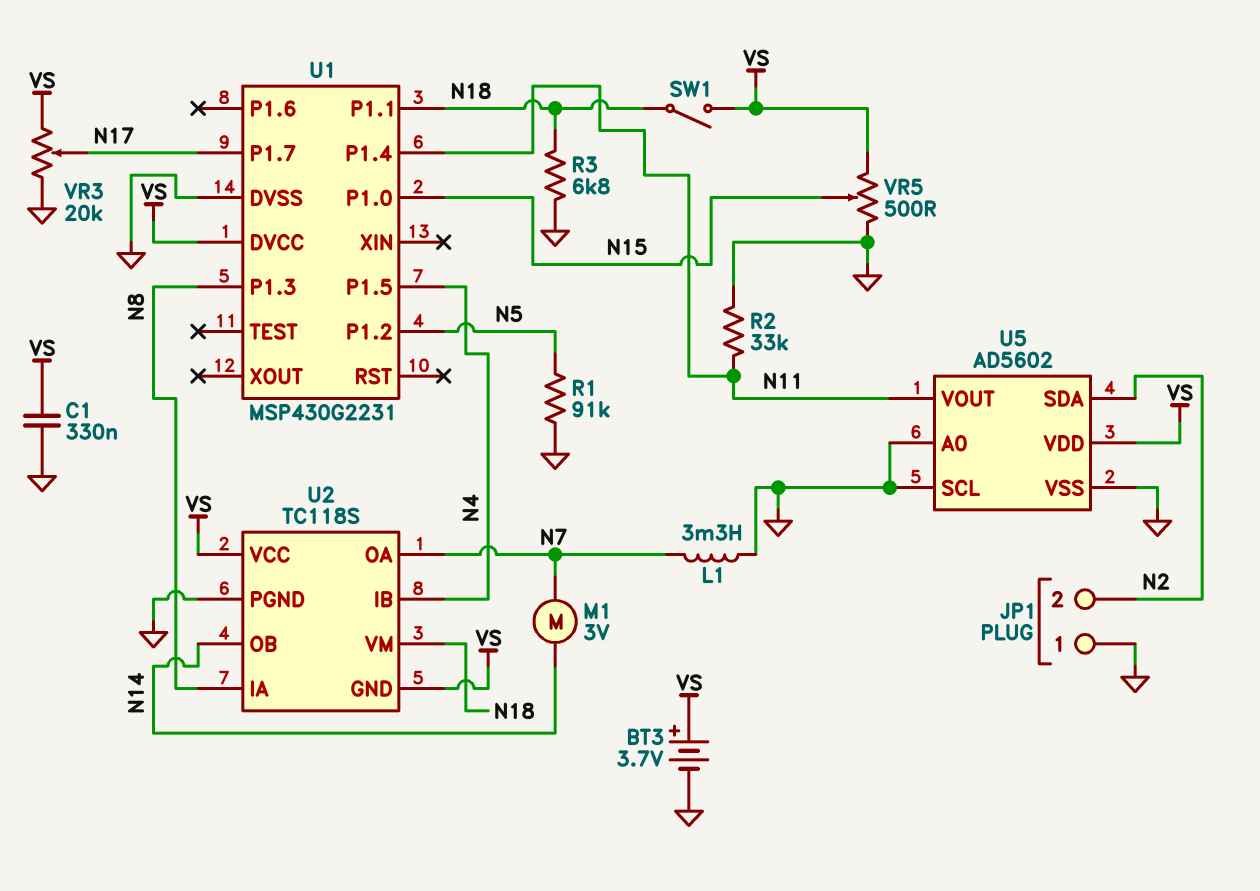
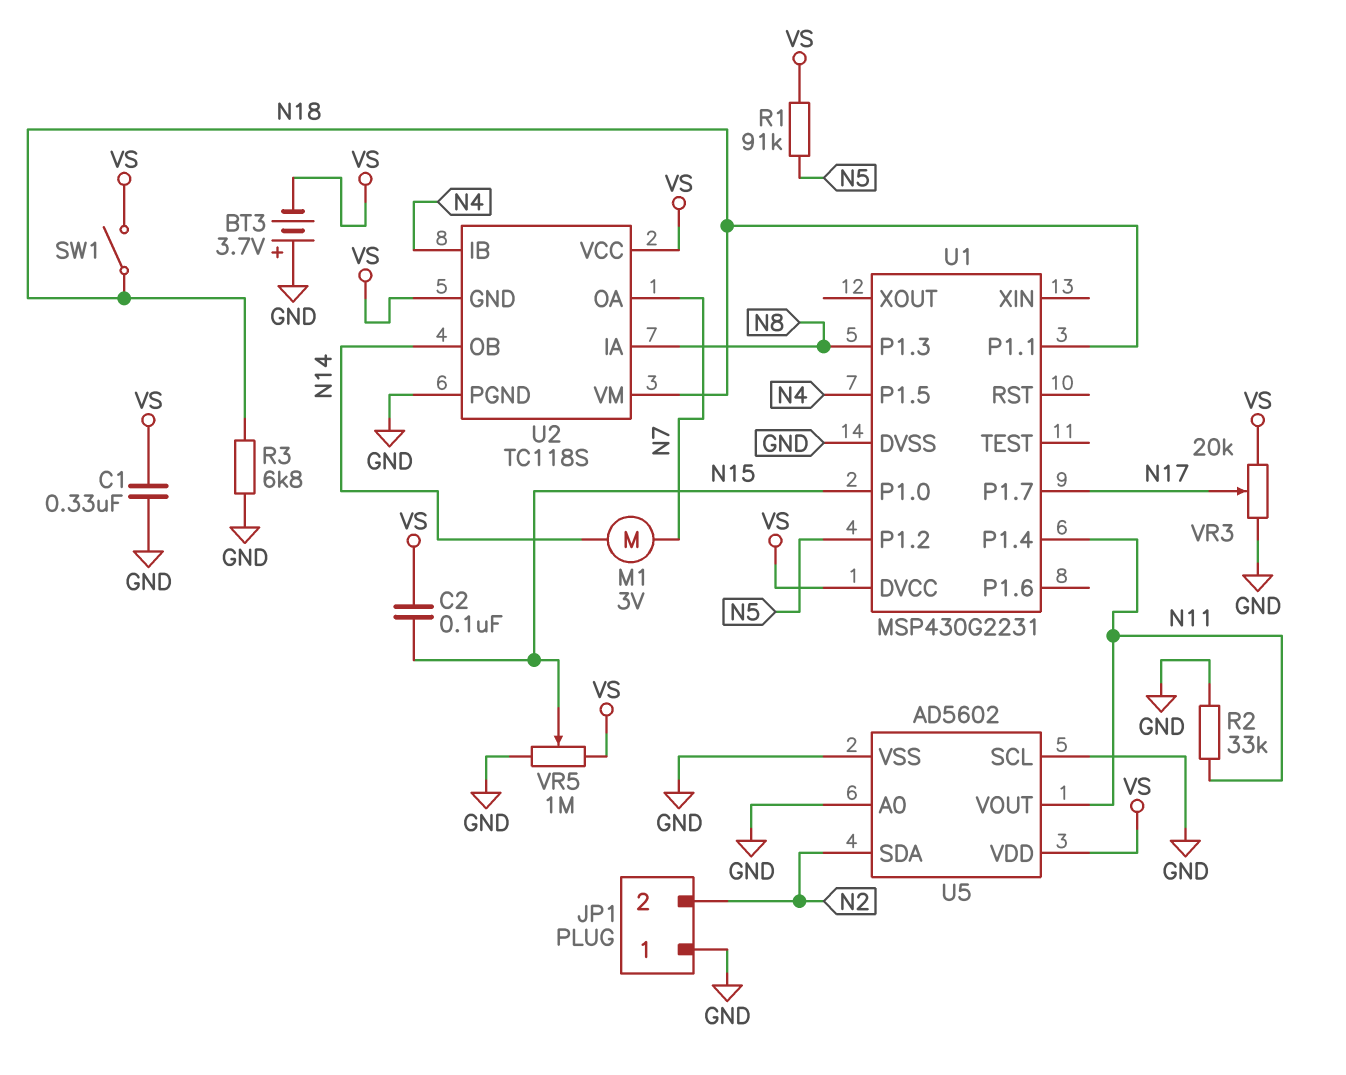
BT3: 3.7V (plus VS, minus GND) -> 3.7V (plus GND, minus VS)
C2: none -> 100nF (N15, VS)
L1: 3.3mH (GND, N7) -> none
R1: 91k (GND, N5) -> 91k (N5, VS)
VR5: 500 (GND, VS, wiper N15) -> 1M (GND, VS, wiper N15)

